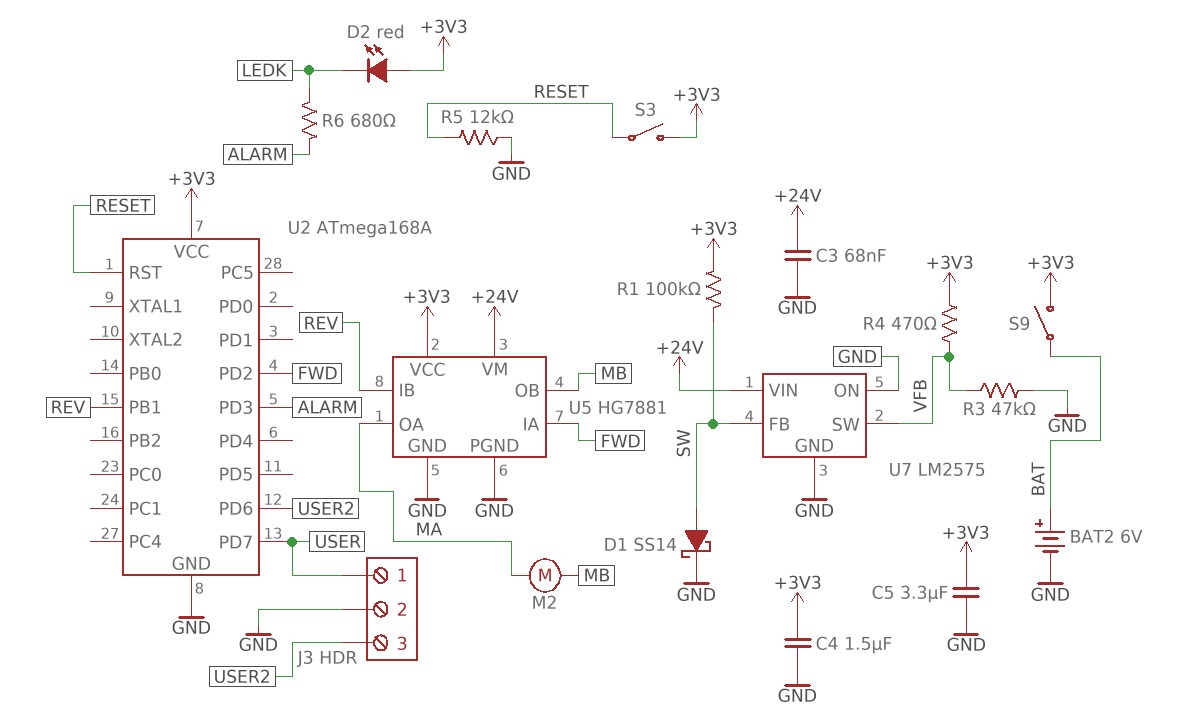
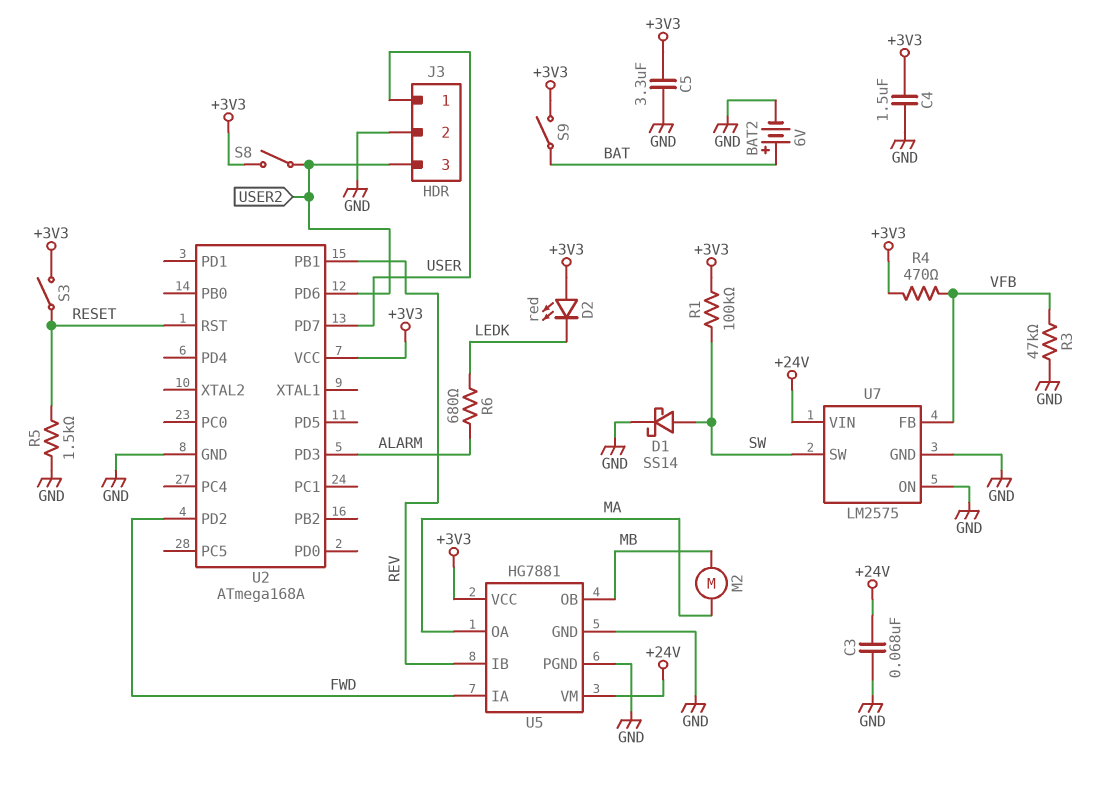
R5: 12k (GND, RESET) -> 1.5k (GND, RESET)
S8: none -> switch (+3V3, USER2)
U7 pin FB: SW -> VFB
U7 pin SW: VFB -> SW

